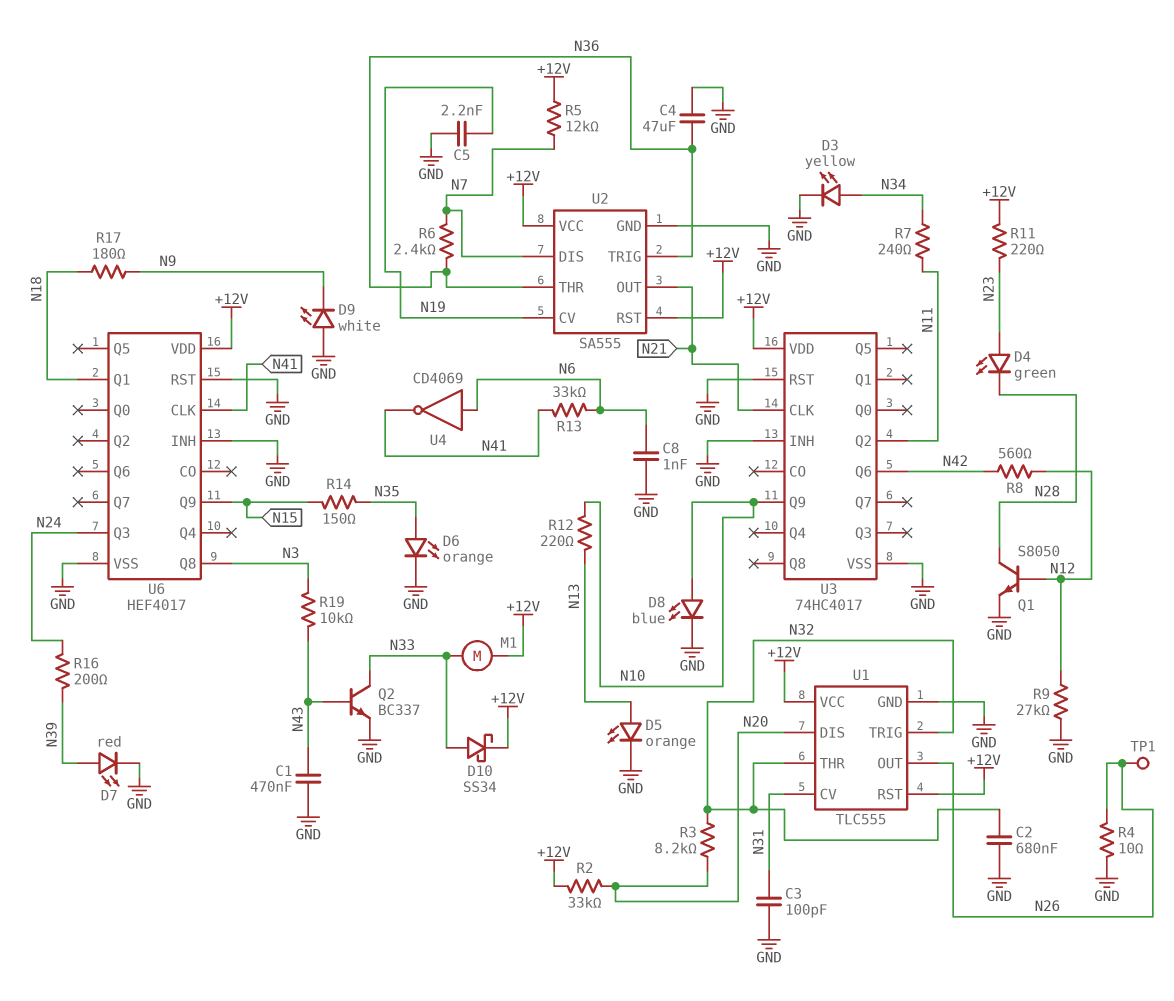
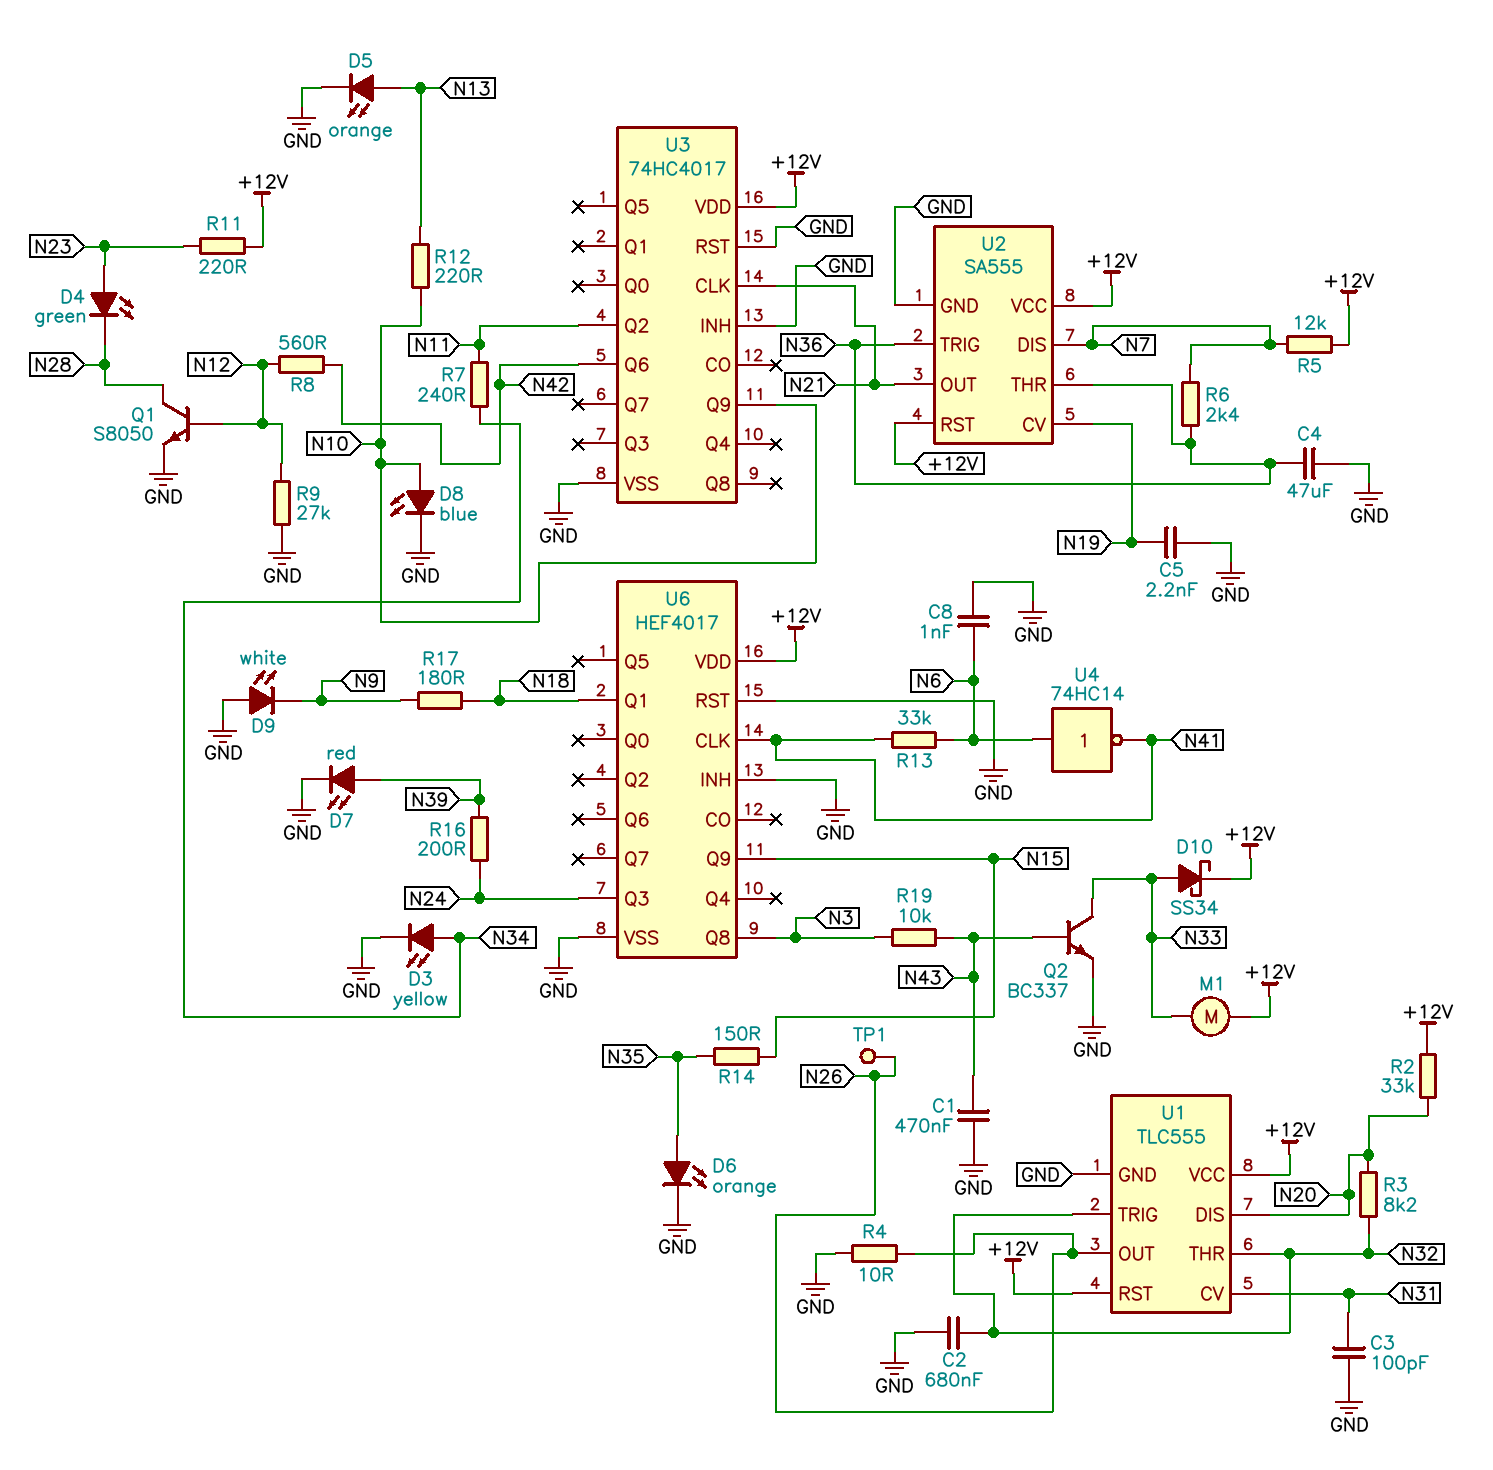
U4: NOT CD4069 (in N6, out N41) -> NOT 74HC14 (in N6, out N41)

